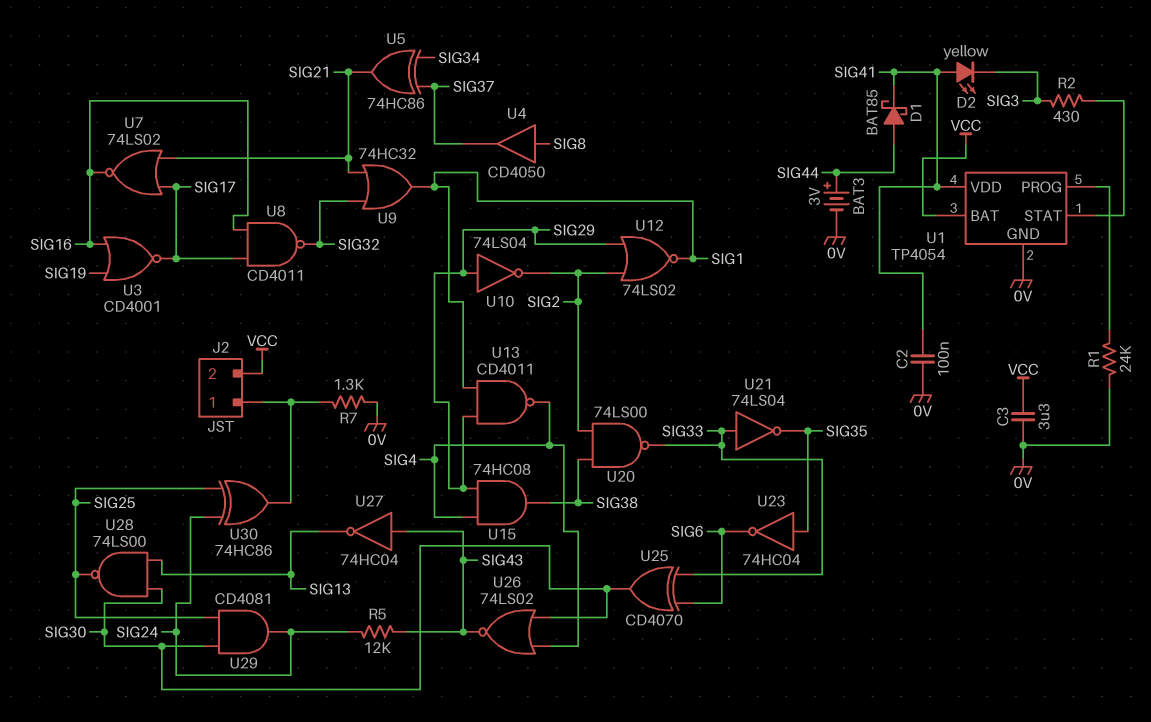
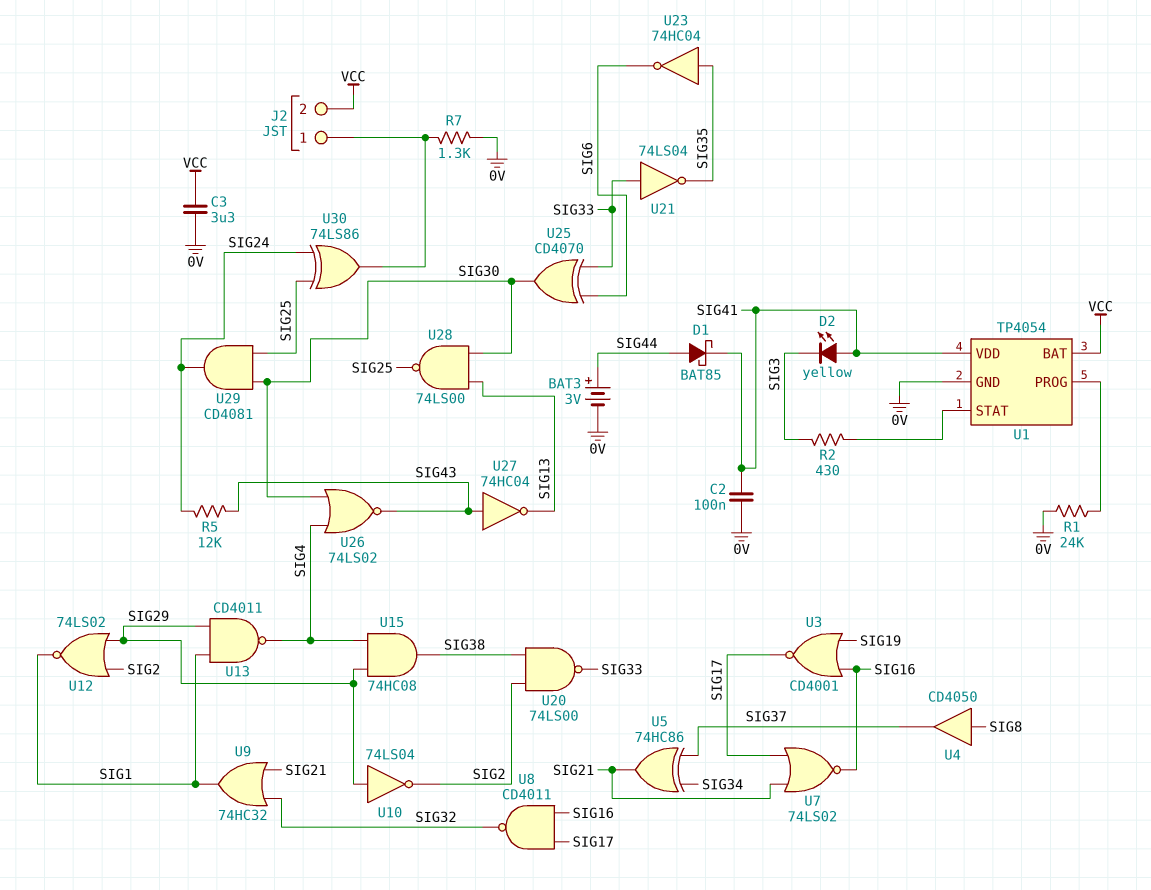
U30: XOR 74HC86 (in SIG24, in SIG25, out J2/1) -> XOR 74LS86 (in SIG24, in SIG25, out J2/1)

